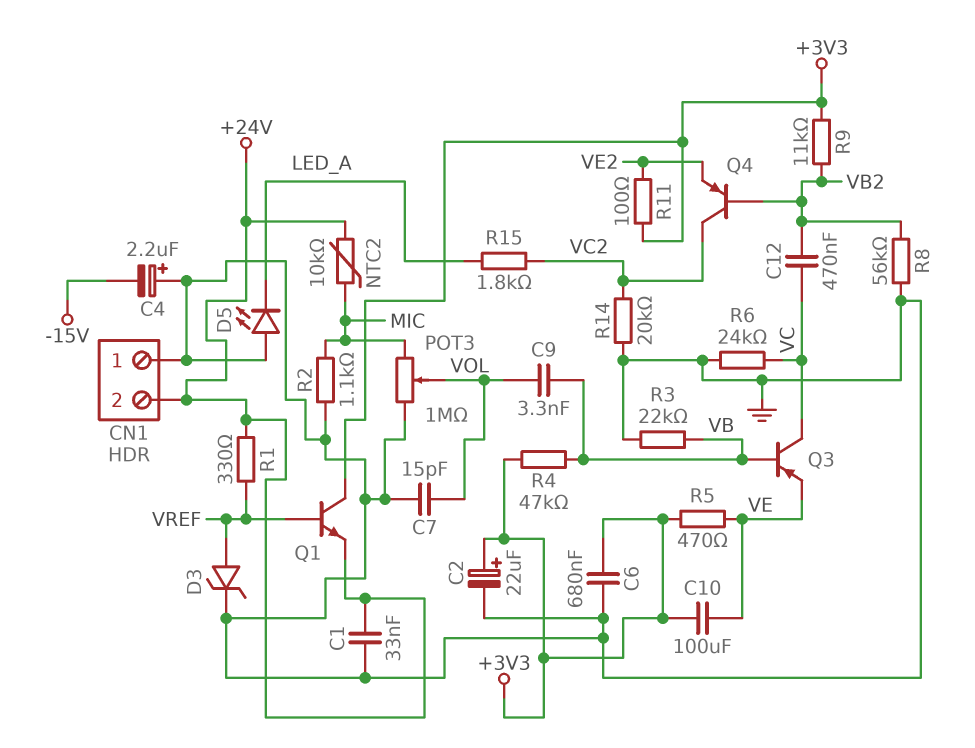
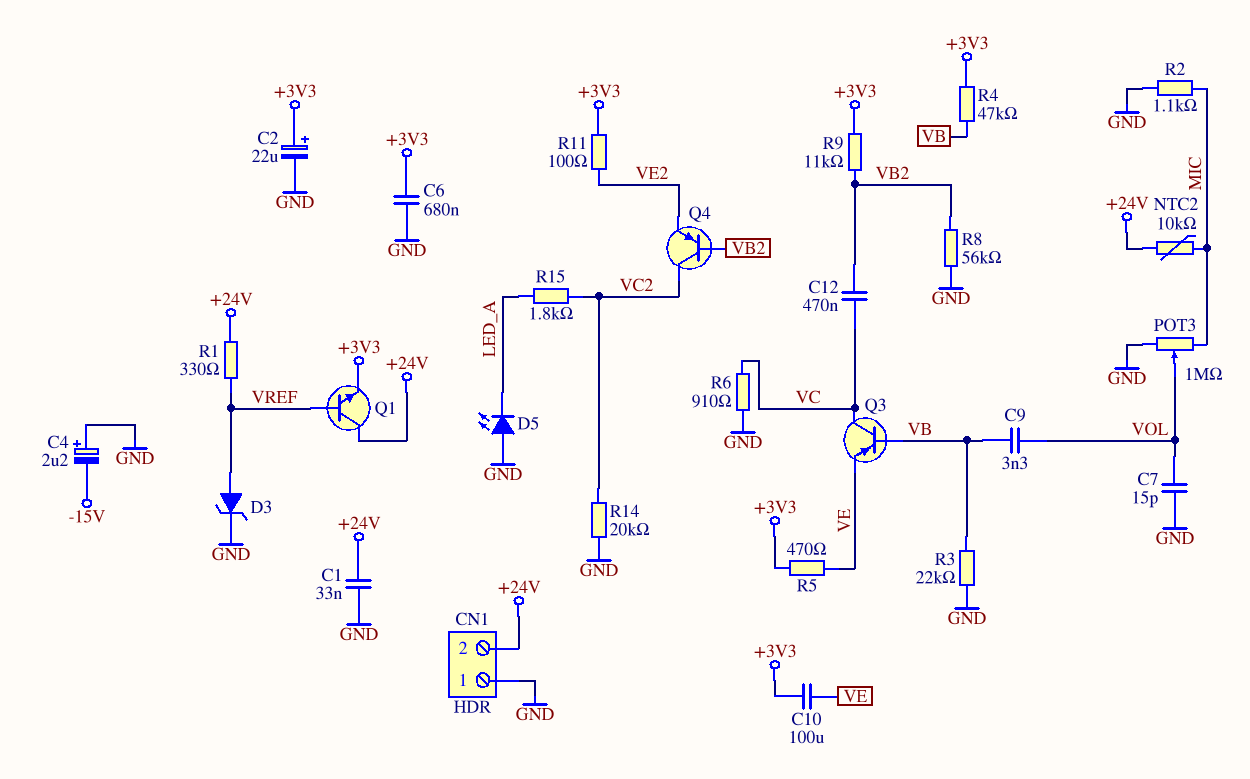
Q1: NPN (B VREF, C +3V3, E +24V) -> NPN (B VREF, C +24V, E +3V3)
R6: 24k (GND, VC) -> 910 (GND, VC)

